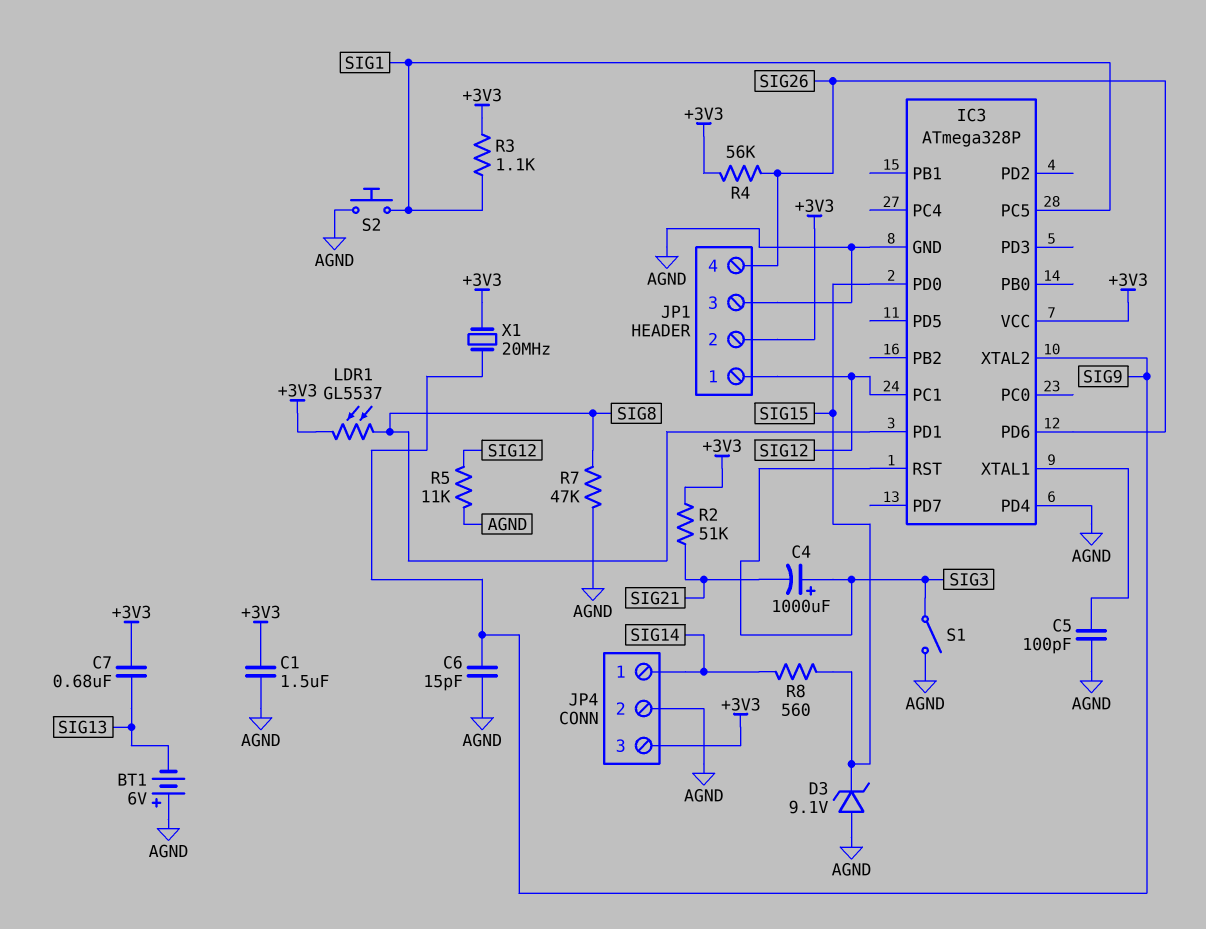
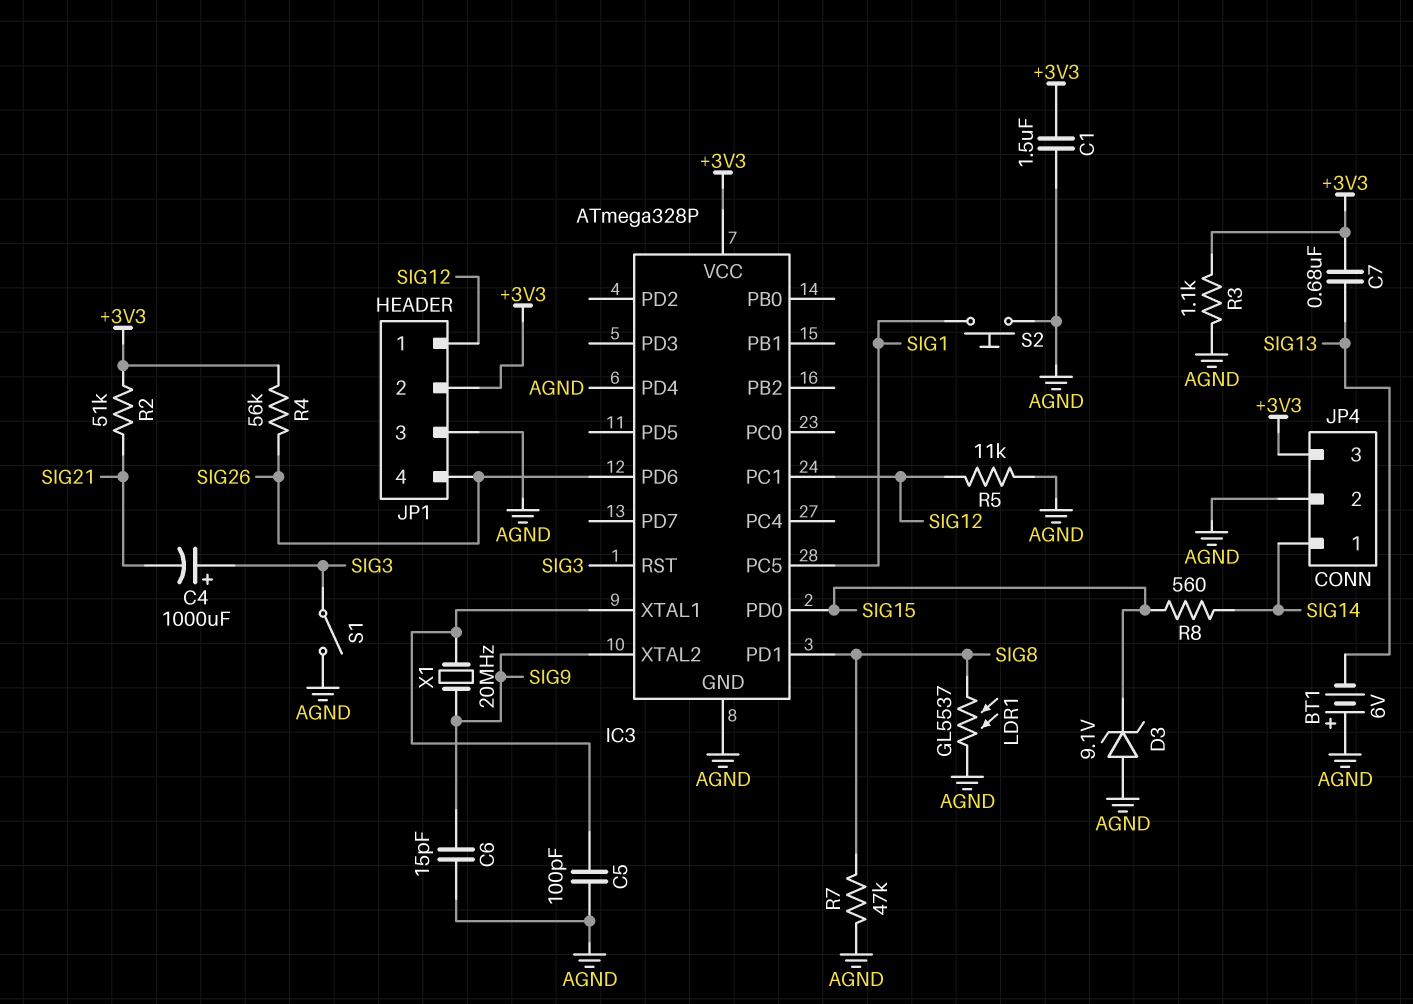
LDR1: GL5537 (+3V3, SIG8) -> GL5537 (AGND, SIG8)
R3: 1.1k (+3V3, SIG1) -> 1.1k (+3V3, AGND)
X1: 20MHz (+3V3, SIG9) -> 20MHz (IC3/XTAL1, SIG9)

